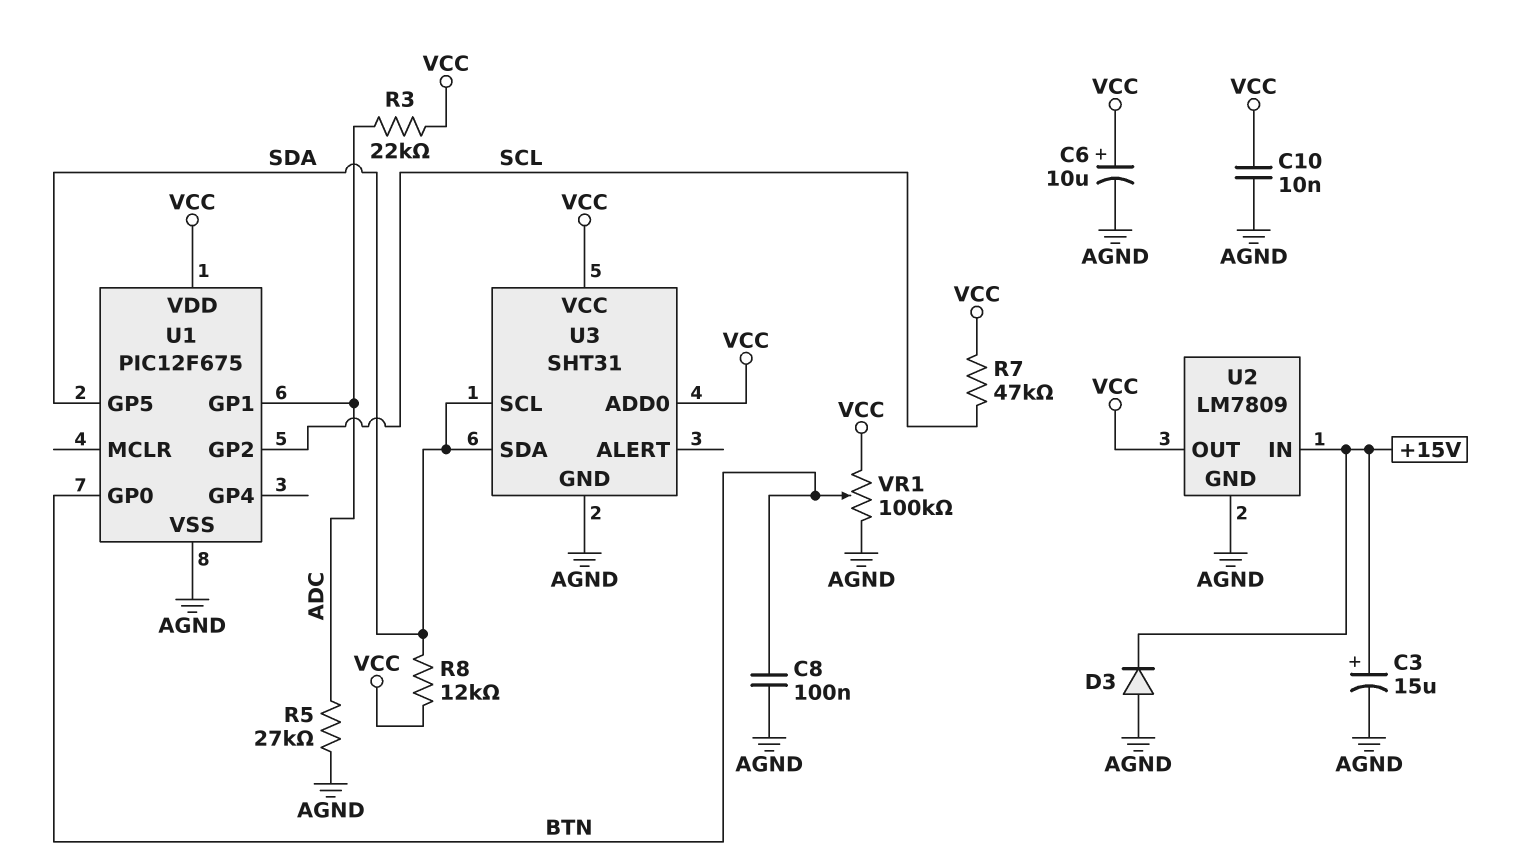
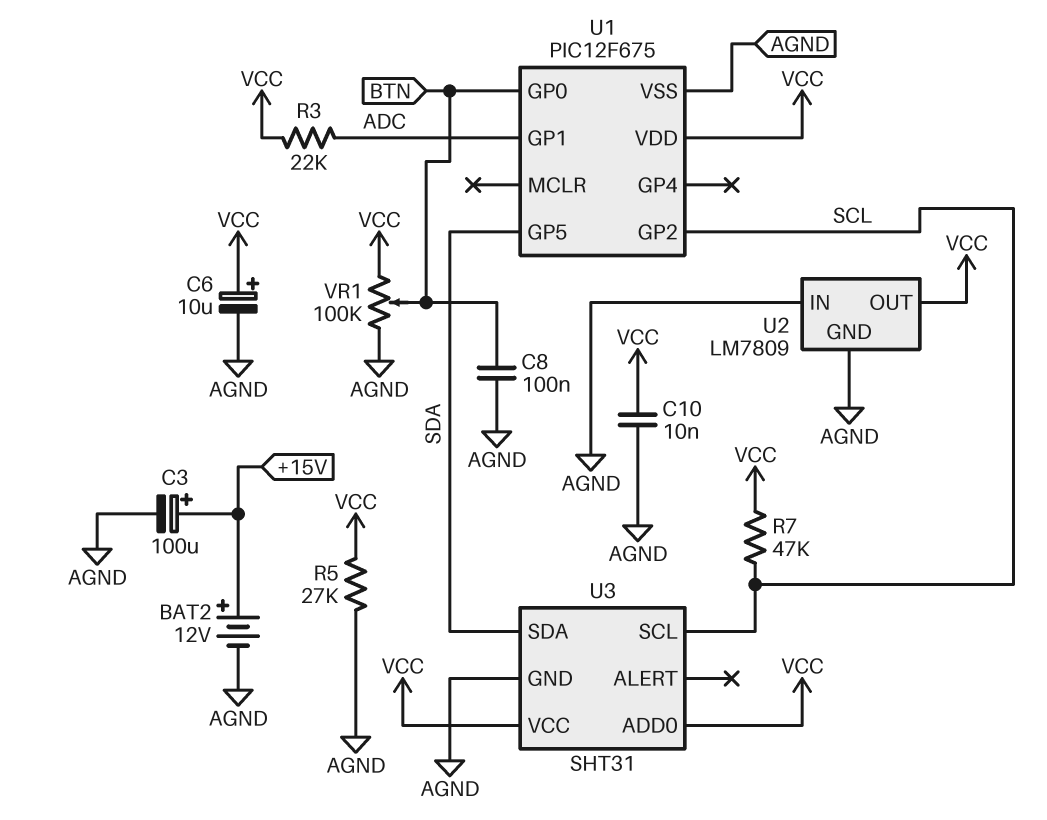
BAT2: none -> 12V (plus +15V, minus AGND)
C3: 15uF (plus +15V, minus AGND) -> 100uF (plus +15V, minus AGND)
D3: diode (A AGND, K +15V) -> none
R5: 27k (ADC, AGND) -> 27k (AGND, VCC)
R8: 12k (SDA, VCC) -> none
U2 pin IN: +15V -> AGND
U3 pin SCL: SDA -> SCL

